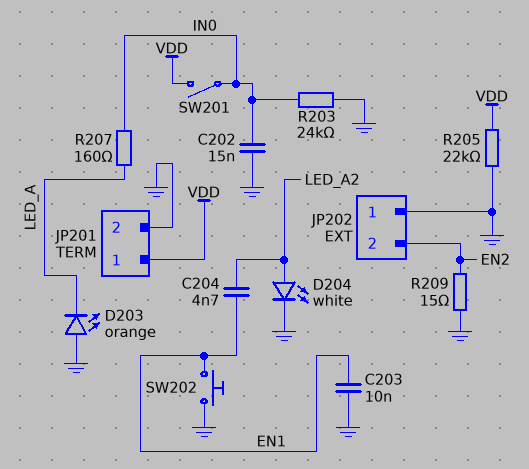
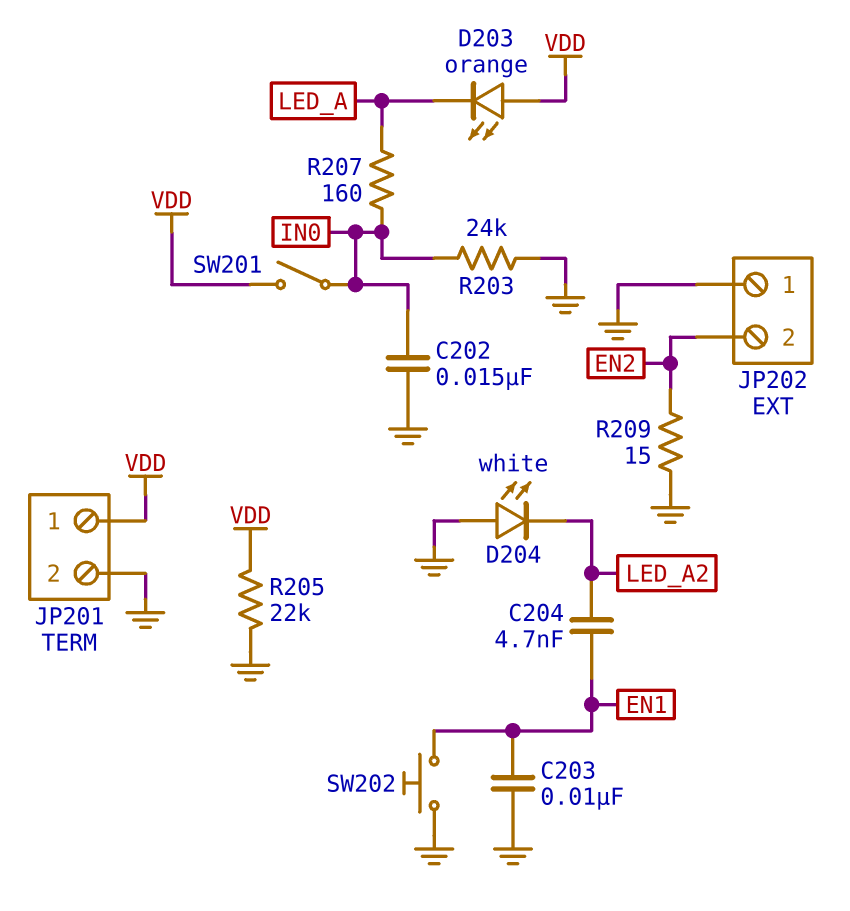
D203: LED orange (A GND, K LED_A) -> LED orange (A VDD, K LED_A)
D204: LED white (A LED_A2, K GND) -> LED white (A GND, K LED_A2)

